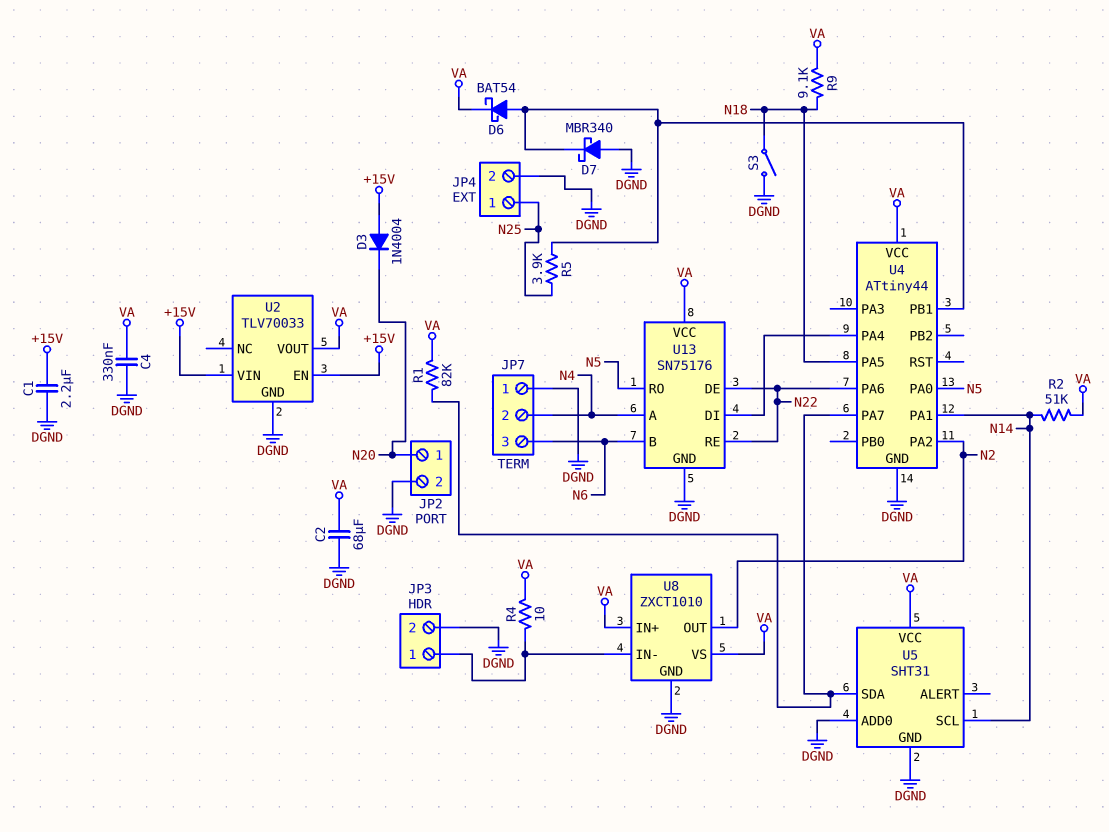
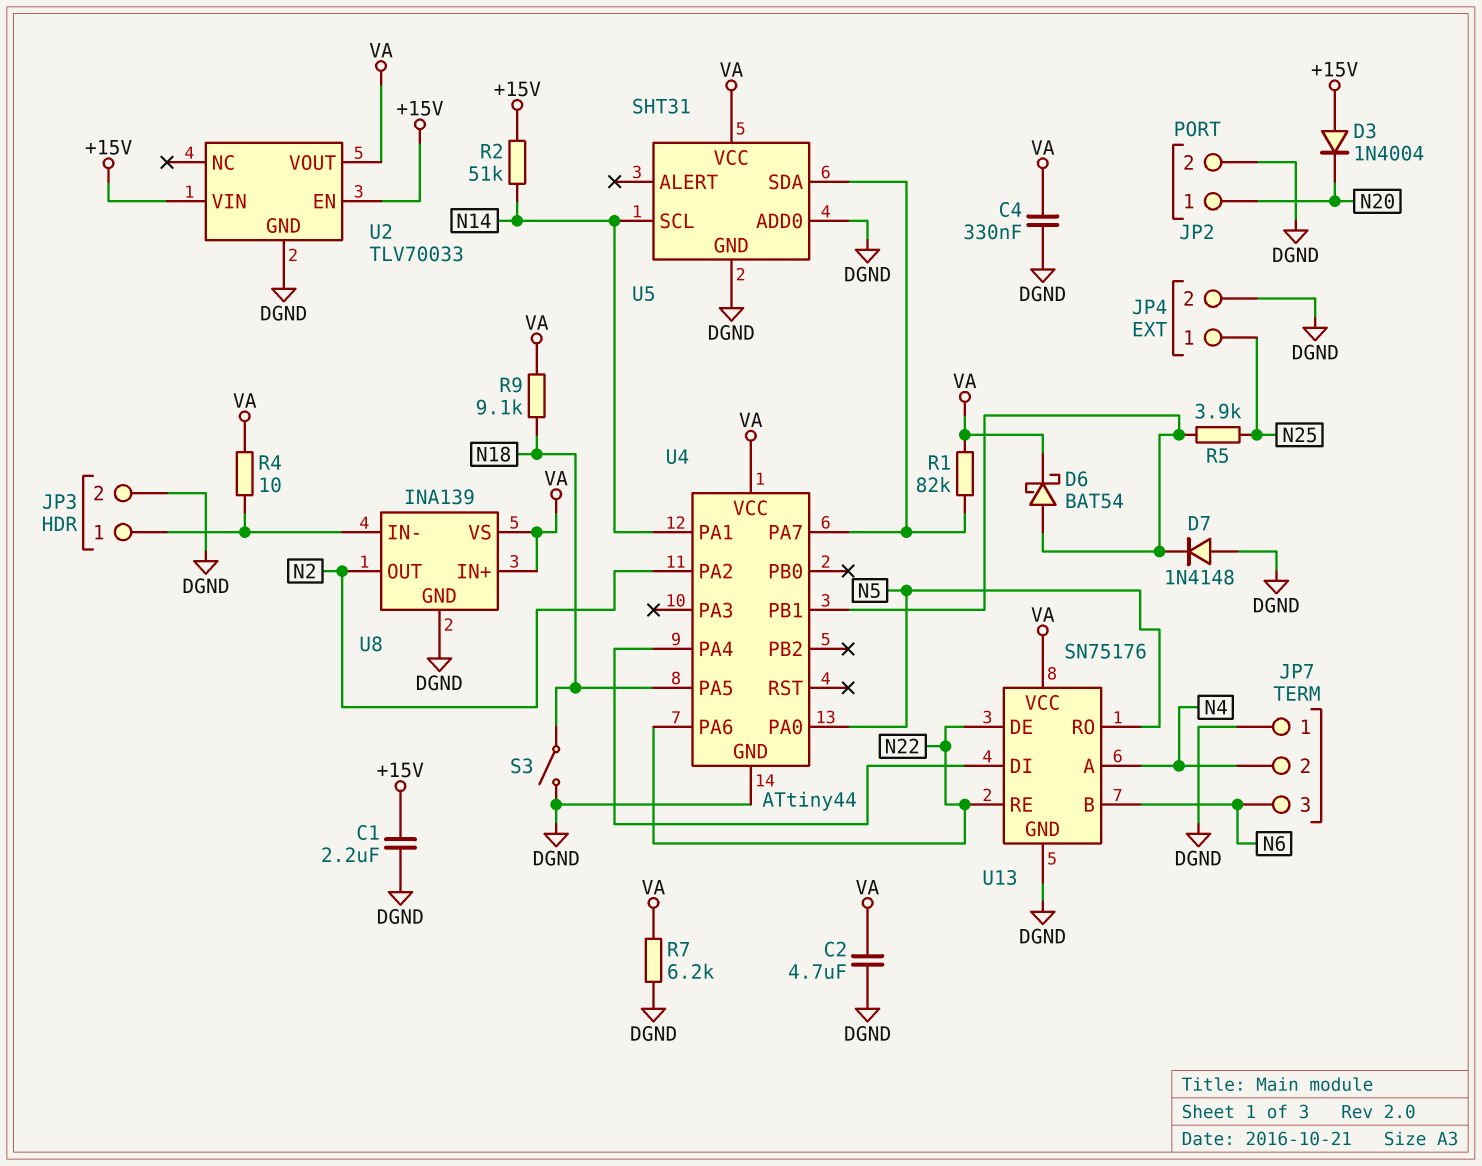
C2: 68uF (DGND, VA) -> 4.7uF (DGND, VA)
D7: schottky MBR340 (A DGND, K U4/PB1) -> diode 1N4148 (A DGND, K U4/PB1)
R2: 51k (N14, VA) -> 51k (+15V, N14)
R7: none -> 6.2k (DGND, VA)
U8: ZXCT1010 -> INA139

